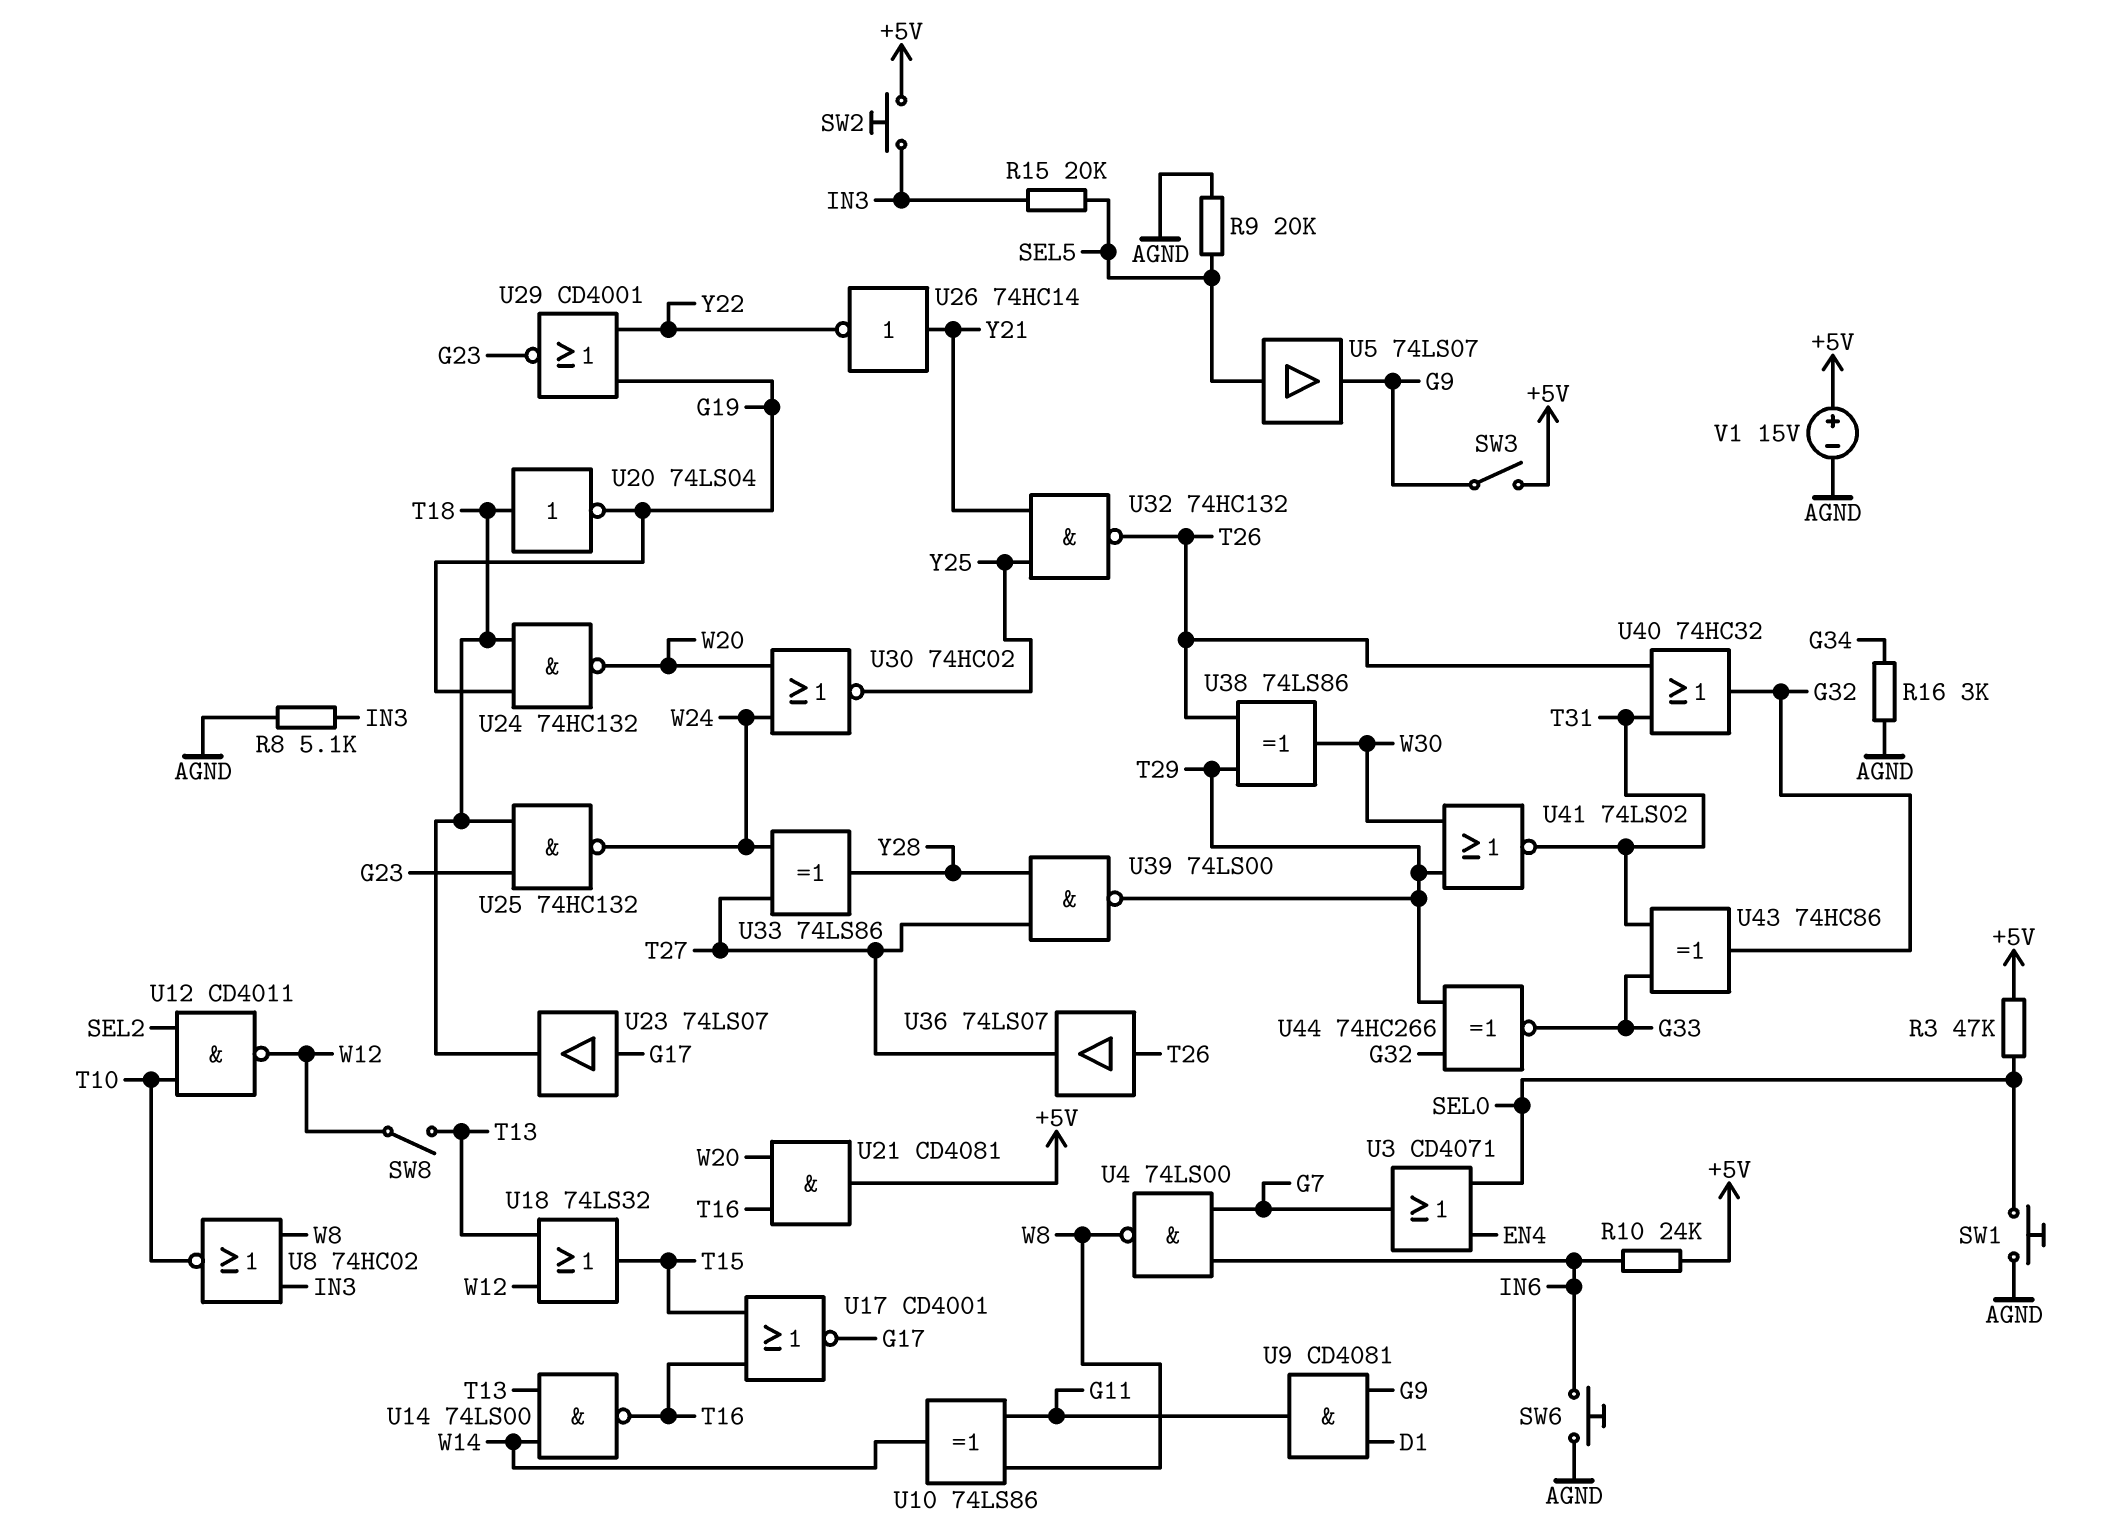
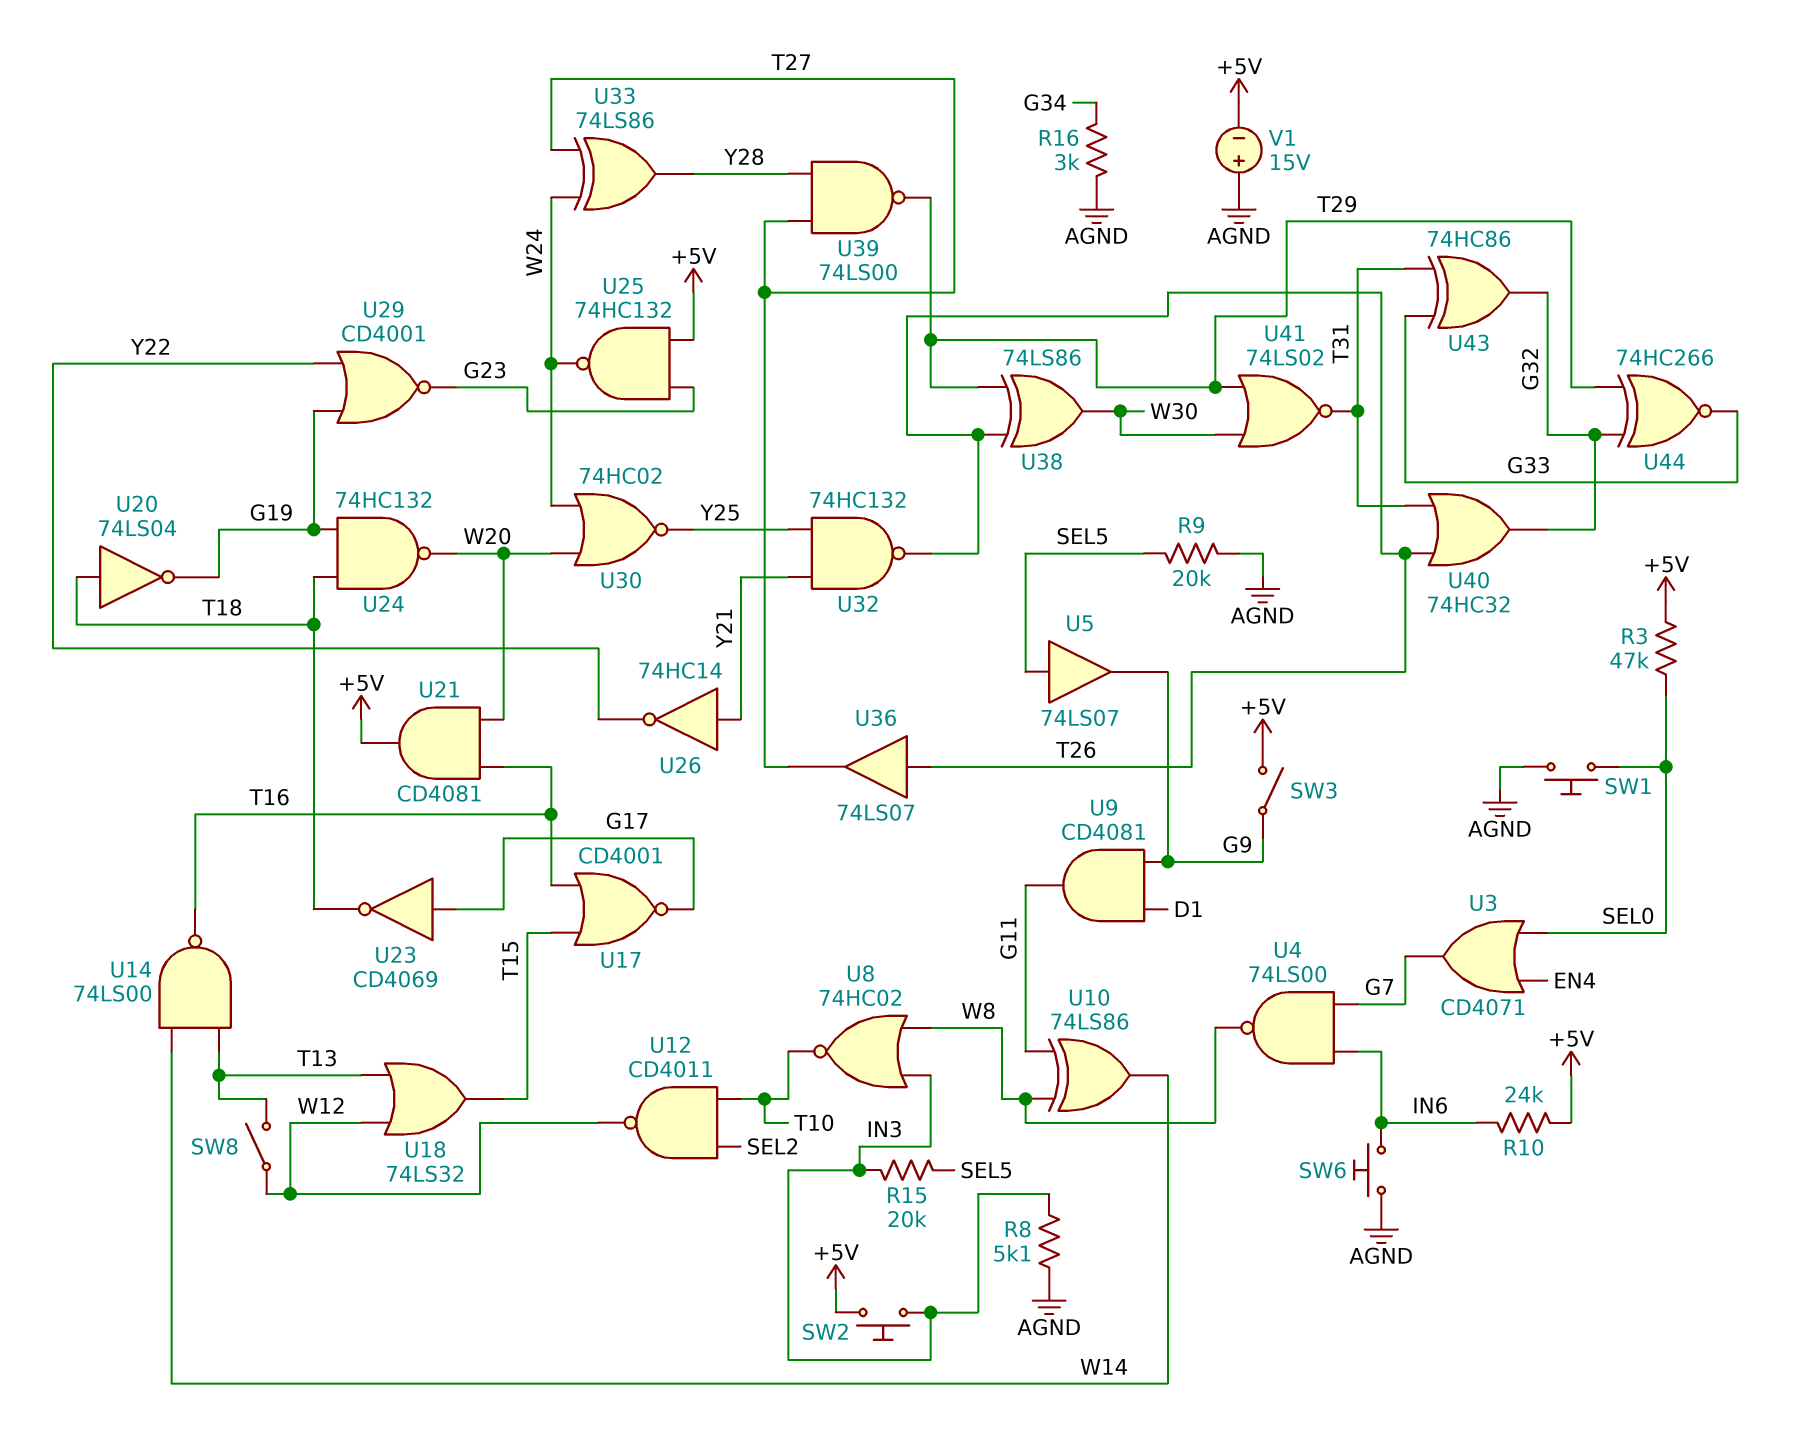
U23: buffer 74LS07 (in G17, out T18) -> NOT CD4069 (in G17, out T18)
U25: NAND 74HC132 (in G23, in T18, out W24) -> NAND 74HC132 (in +5V, in G23, out W24)
V1: 15V (plus +5V, minus AGND) -> 15V (plus AGND, minus +5V)

